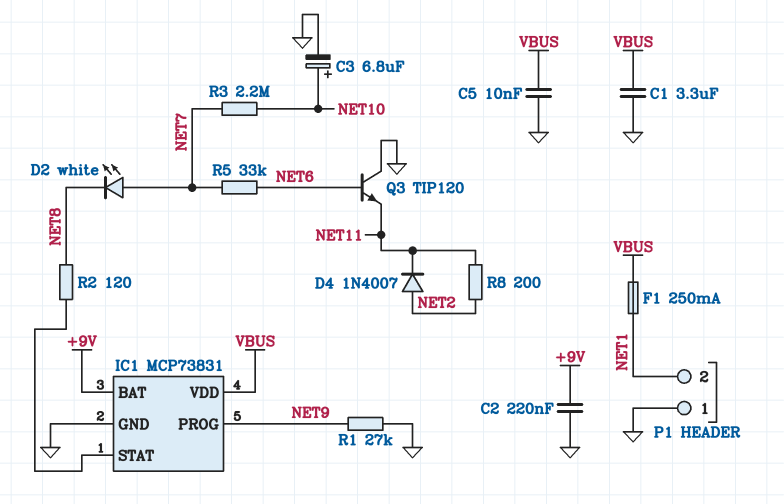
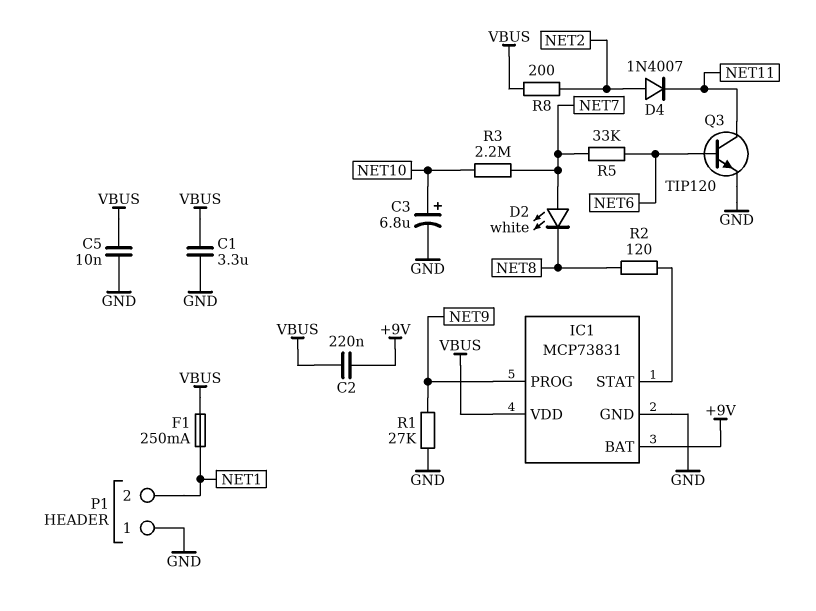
C2: 220nF (+9V, GND) -> 220nF (+9V, VBUS)
Q3: NPN TIP120 (B NET6, C GND, E NET11) -> NPN TIP120 (B NET6, C NET11, E GND)
R8: 200 (NET2, NET11) -> 200 (NET2, VBUS)

